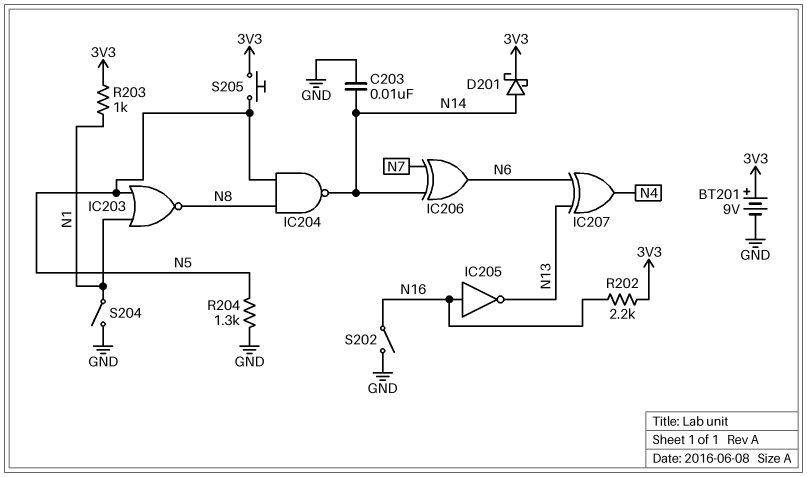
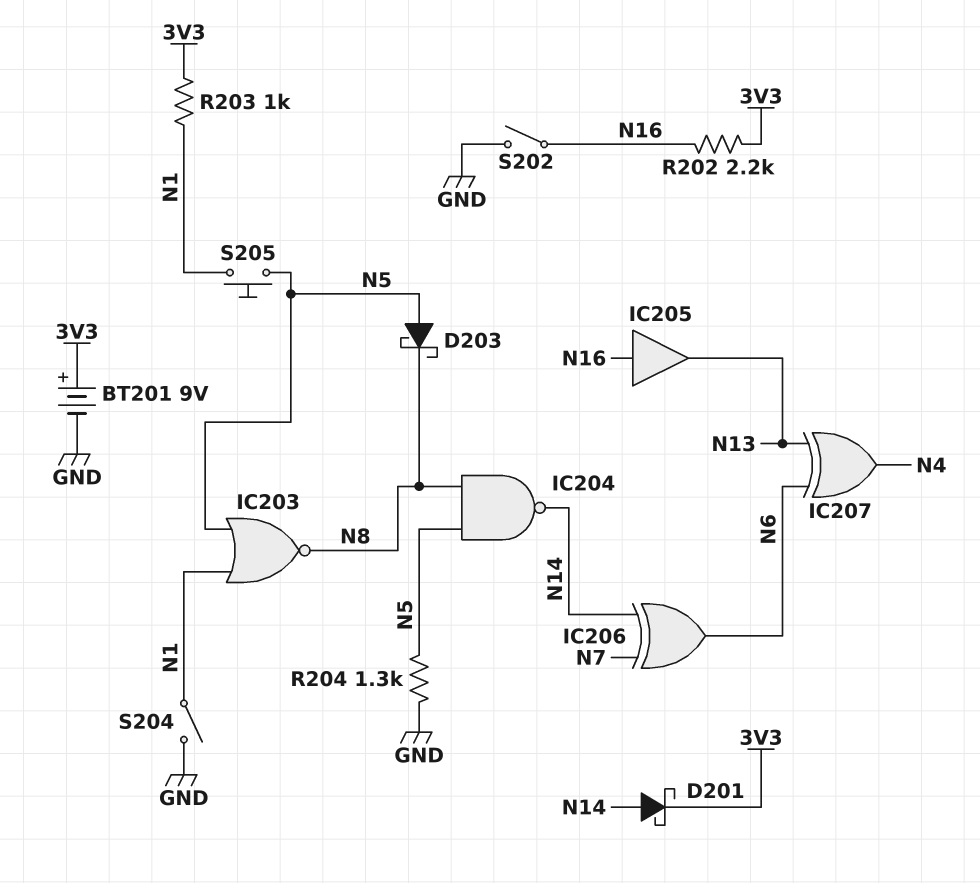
C203: 10nF (GND, N14) -> none
D203: none -> schottky (A N5, K N8)
IC205: NOT (in N16, out N13) -> buffer (in N16, out N13)
S205: button (3V3, N5) -> button (N1, N5)

